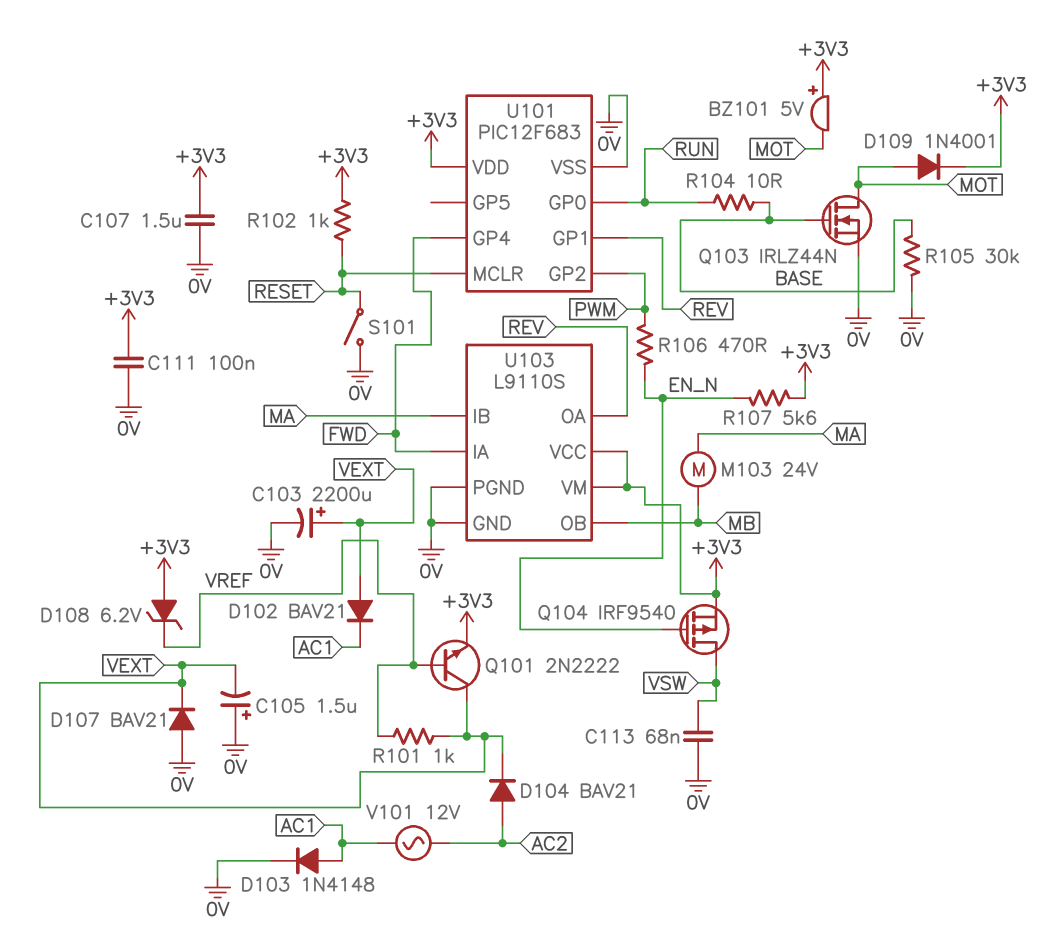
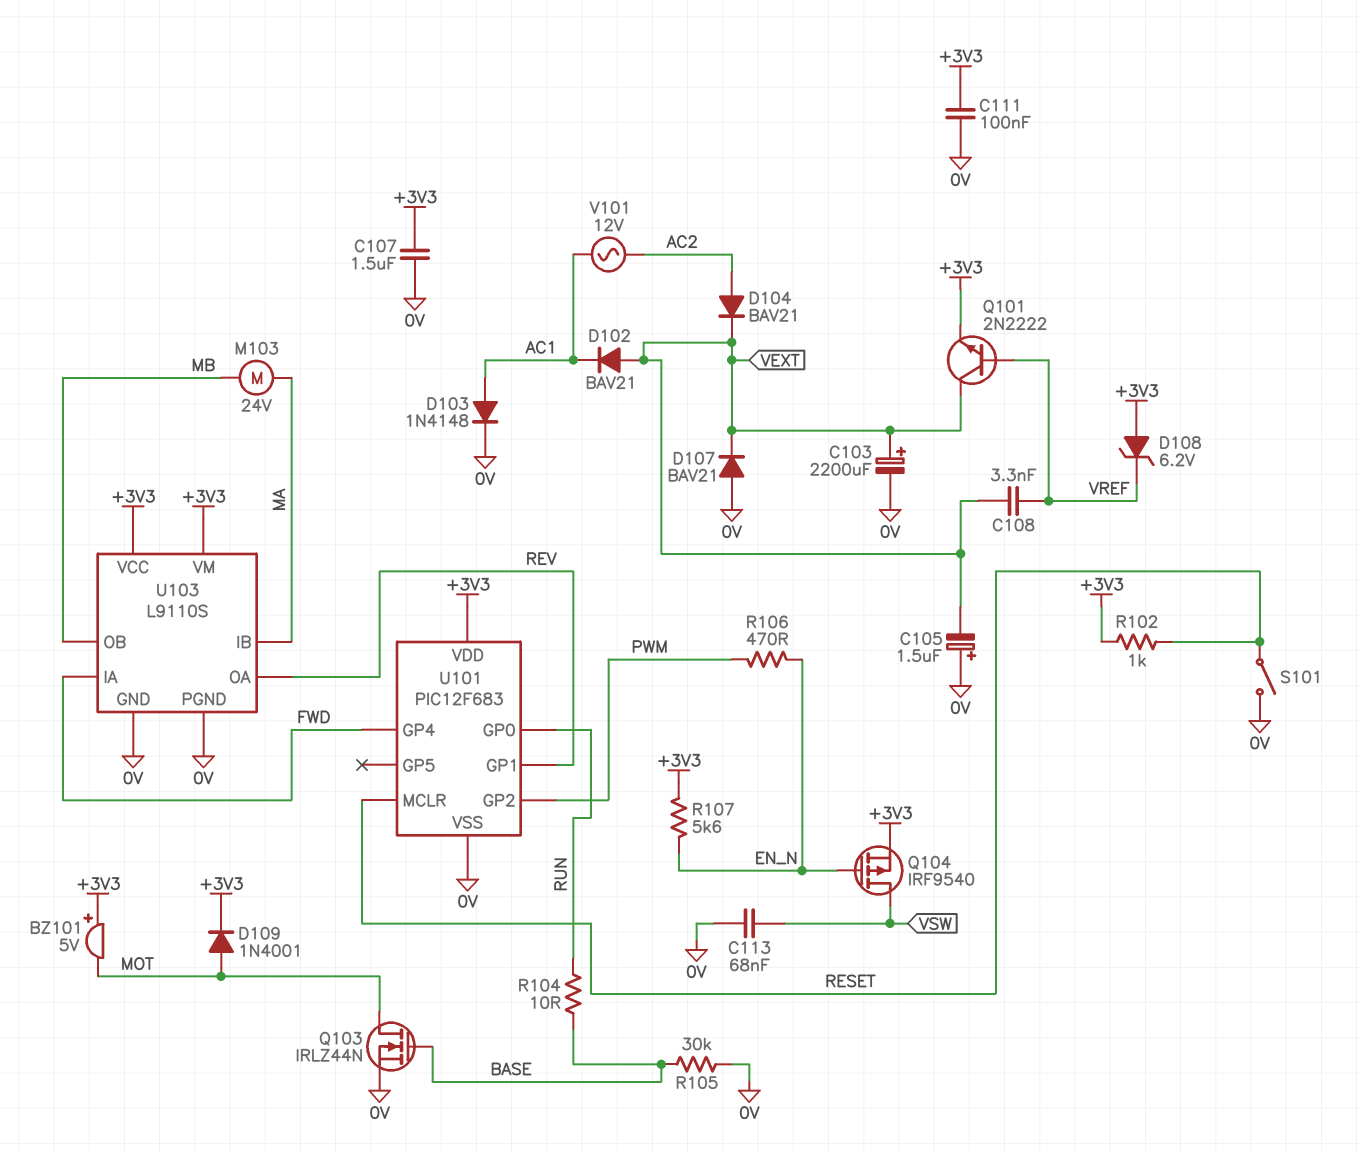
C108: none -> 3.3nF (VEXT, VREF)
R101: 1k (VEXT, VREF) -> none

